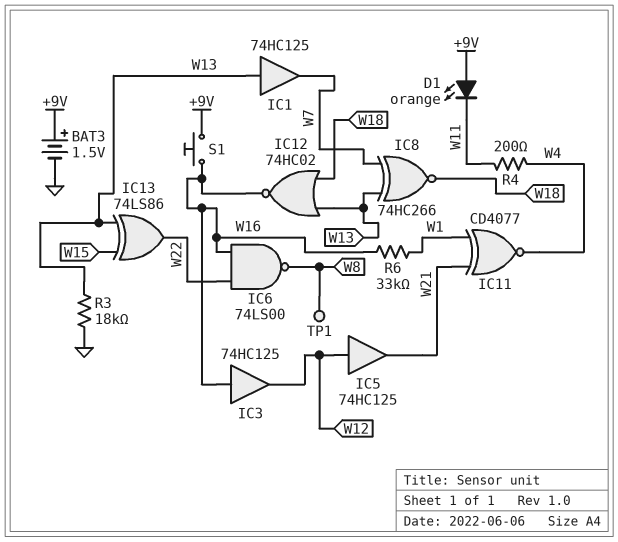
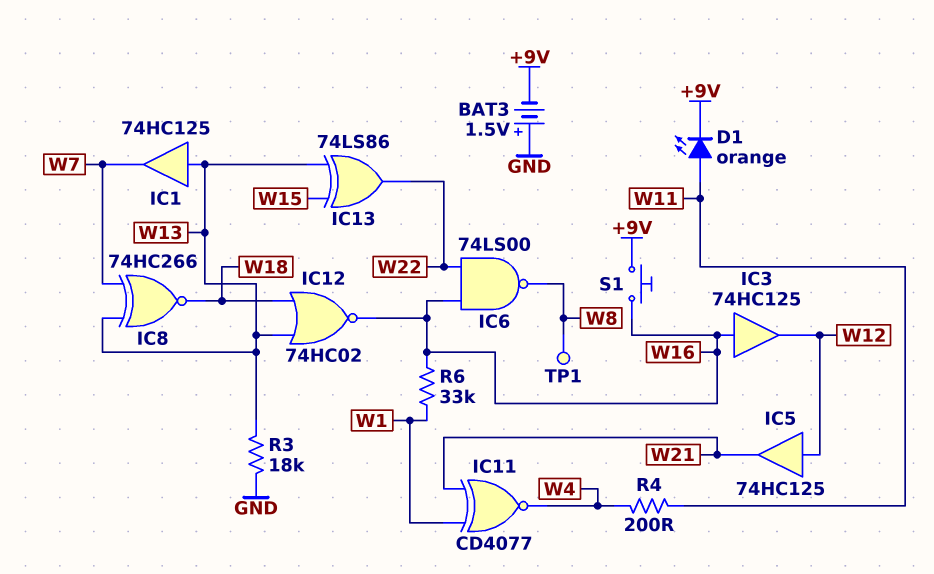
BAT3: 1.5V (plus +9V, minus GND) -> 1.5V (plus GND, minus +9V)
D1: LED orange (A +9V, K W11) -> LED orange (A W11, K +9V)

